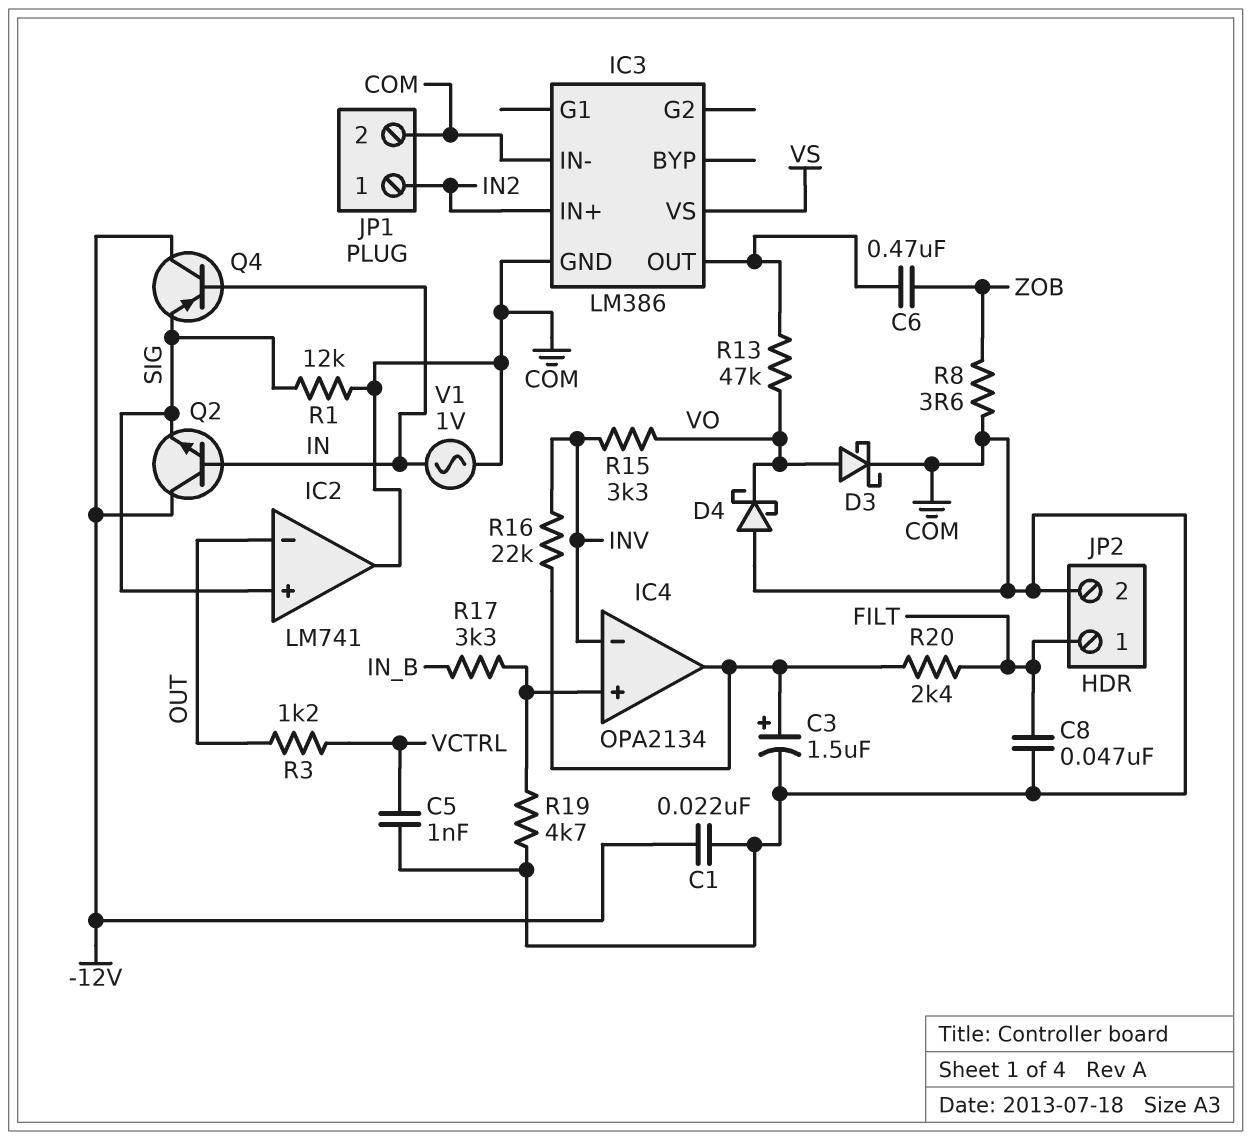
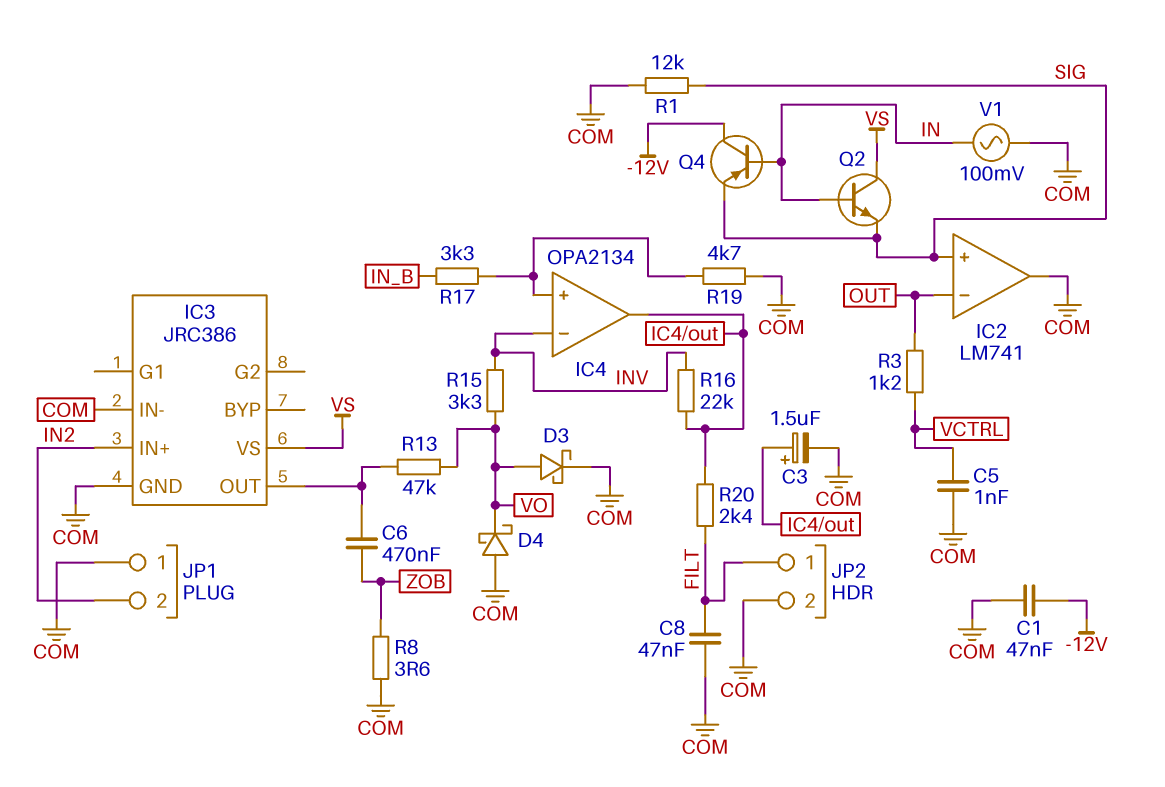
C1: 22nF (-12V, COM) -> 47nF (-12V, COM)
IC3: LM386 -> JRC386
JP1 pin 1: IN2 -> COM
JP1 pin 2: COM -> IN2
Q2: NPN (B IN, C -12V, E SIG) -> NPN (B IN, C VS, E SIG)
V1: AC 1V (COM, IN) -> AC 100mV (COM, IN)

